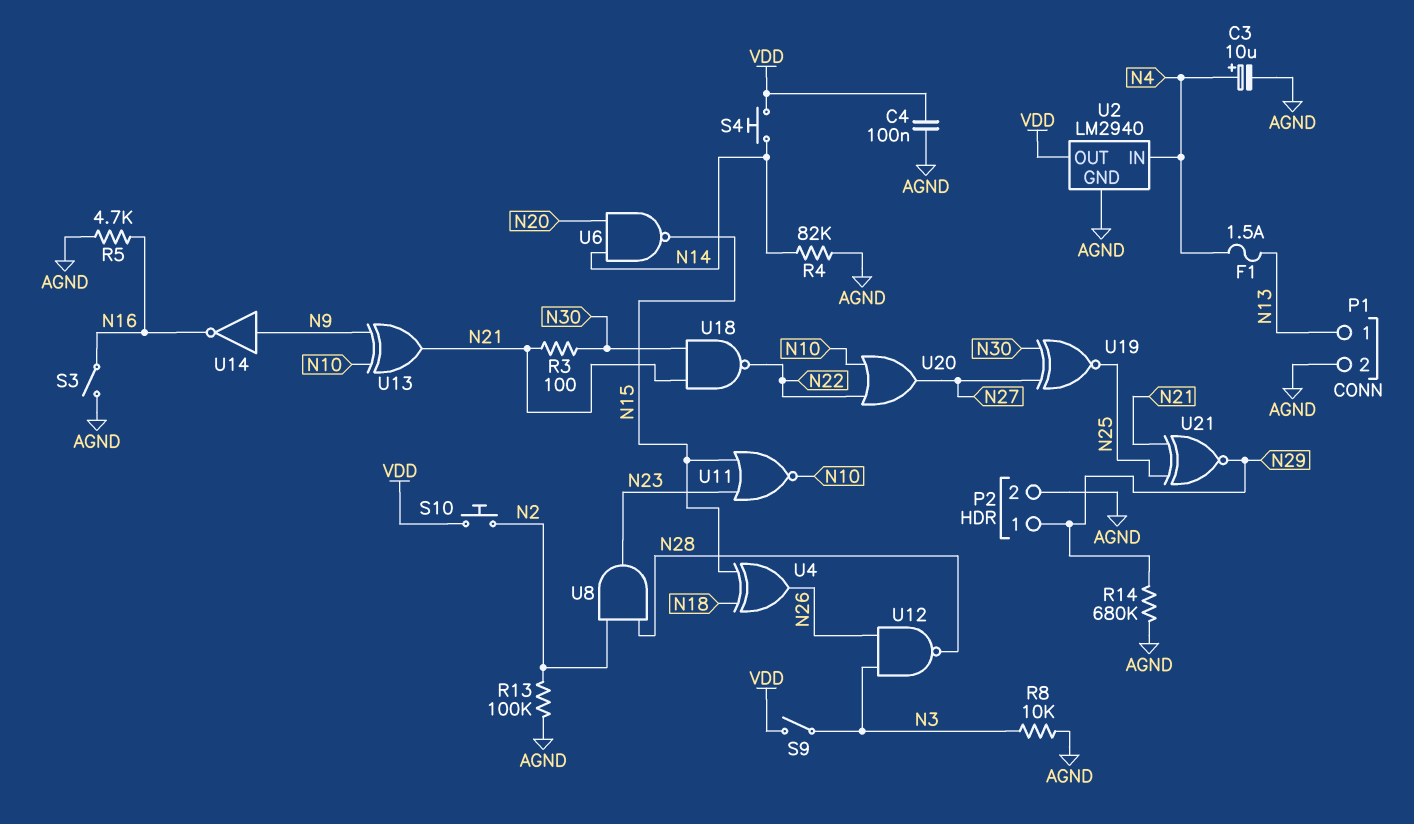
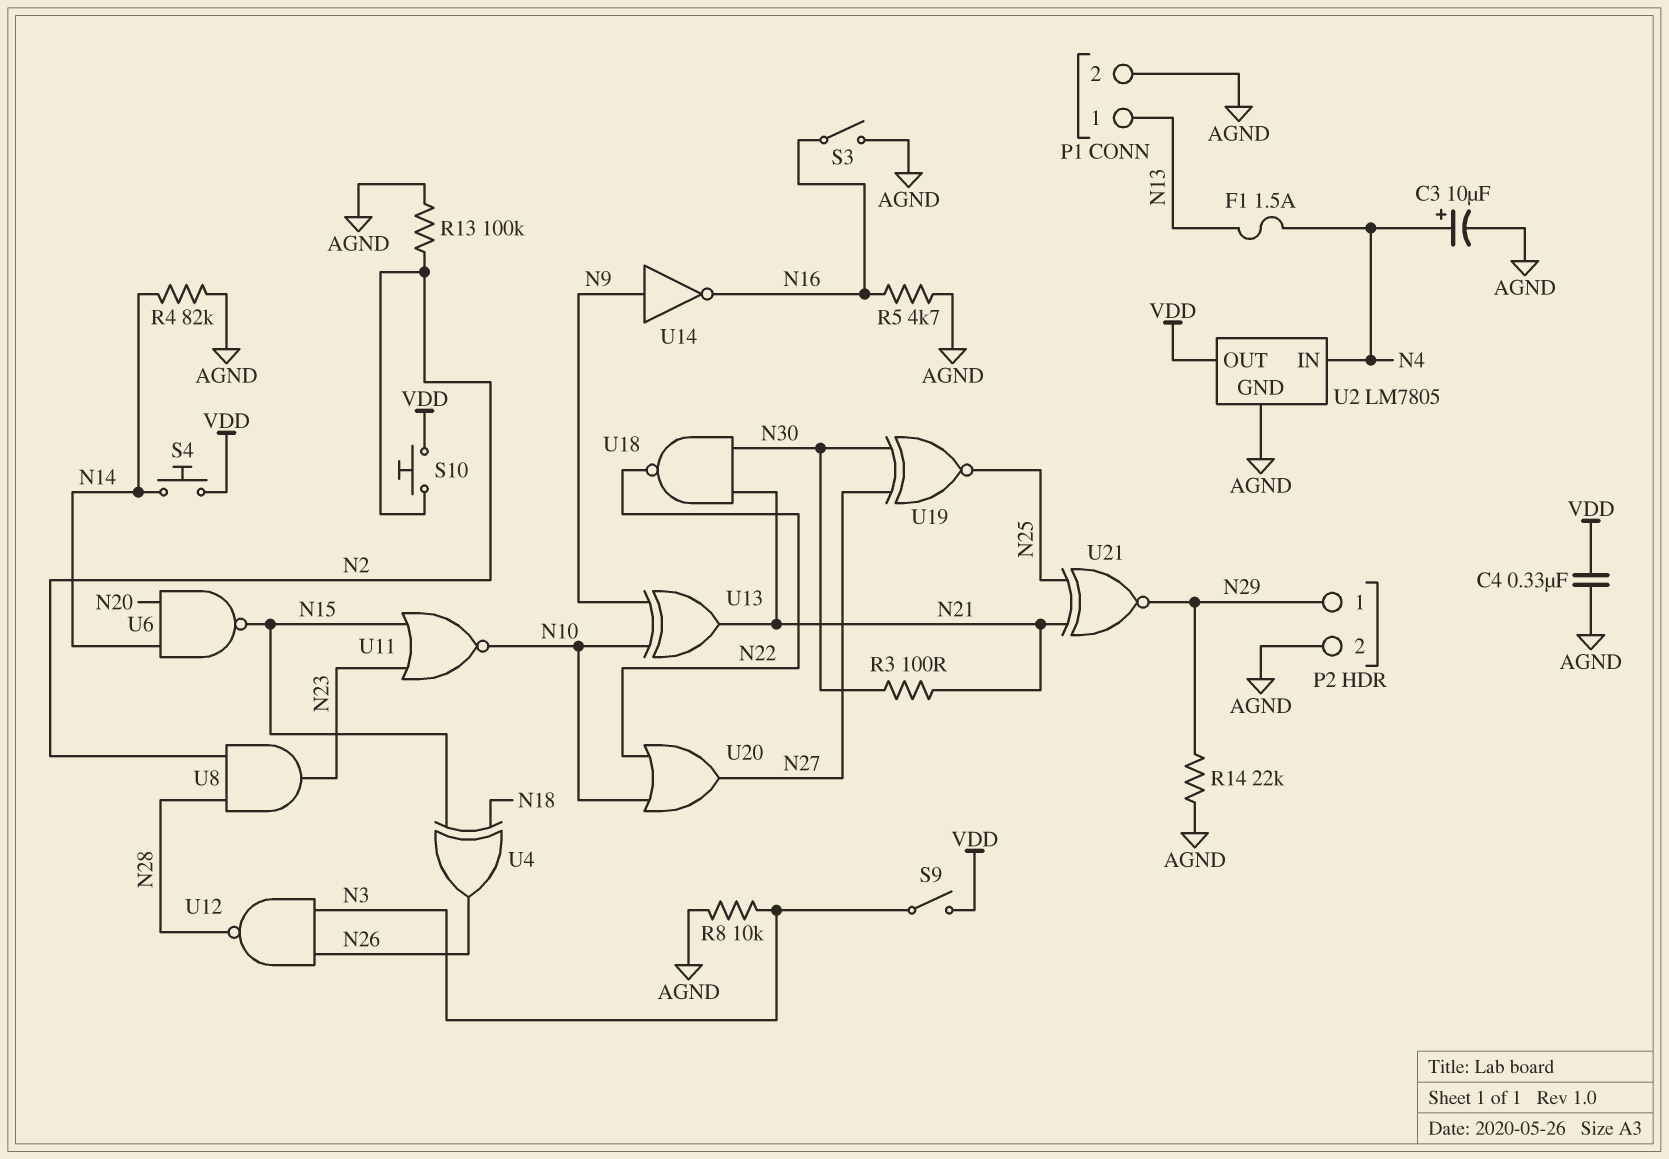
C4: 100nF (AGND, VDD) -> 330nF (AGND, VDD)
R14: 680k (AGND, N29) -> 22k (AGND, N29)
U2: LM2940 -> LM7805

